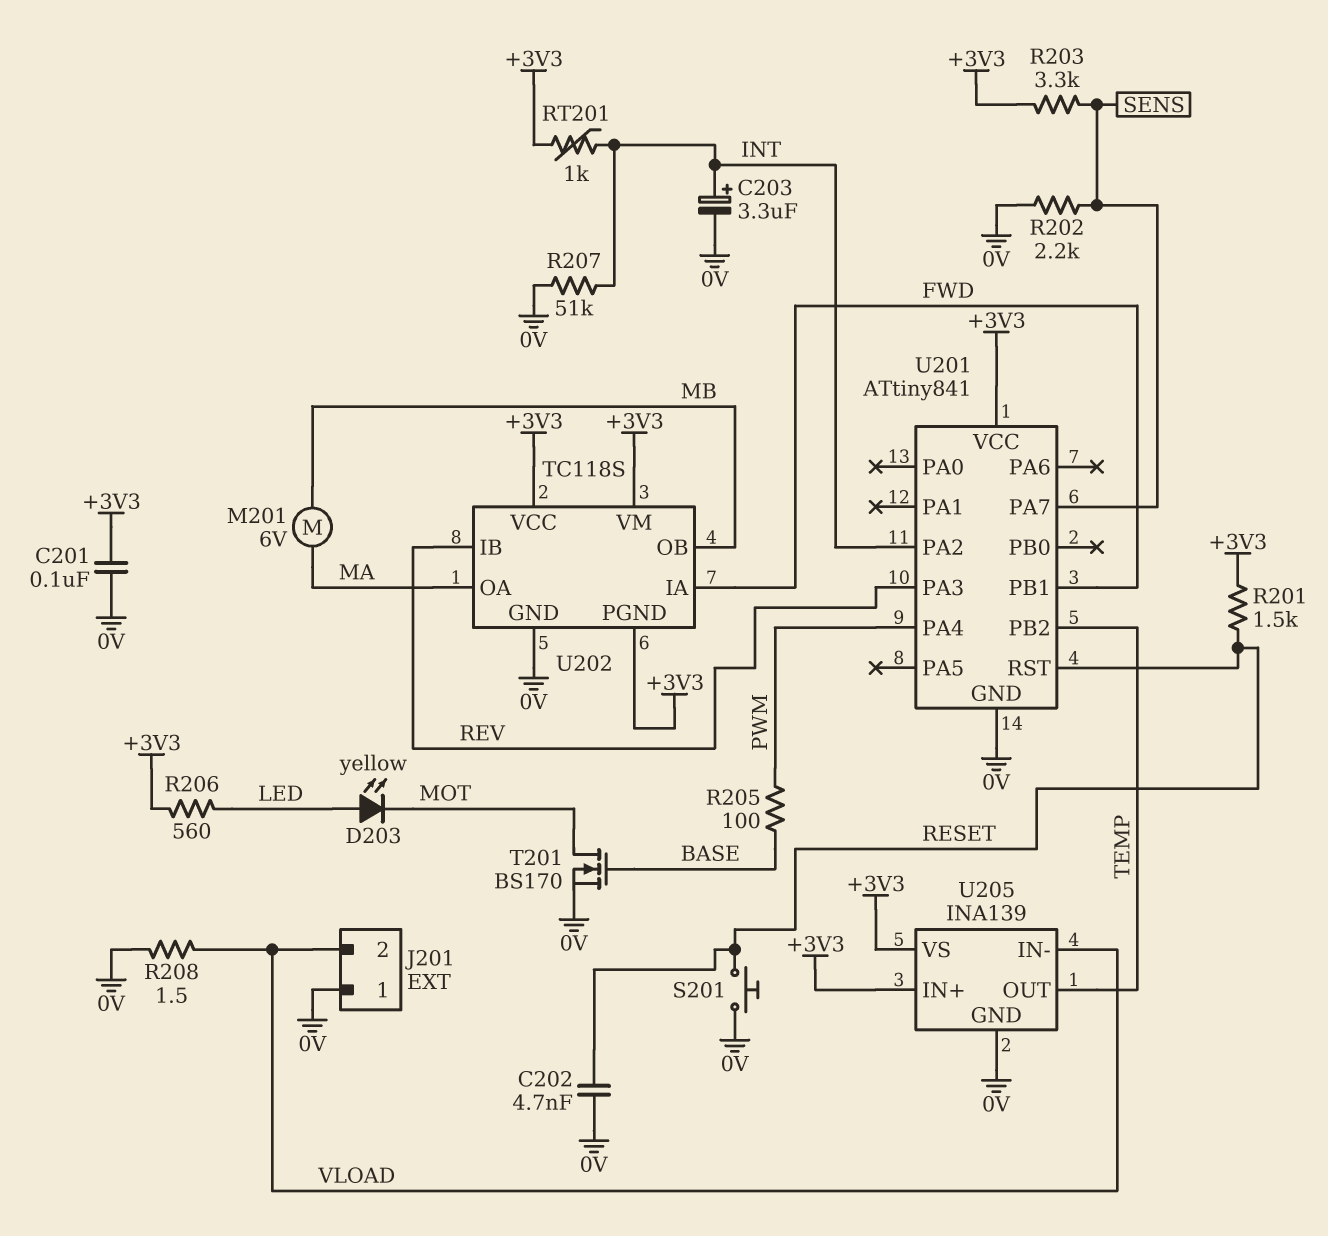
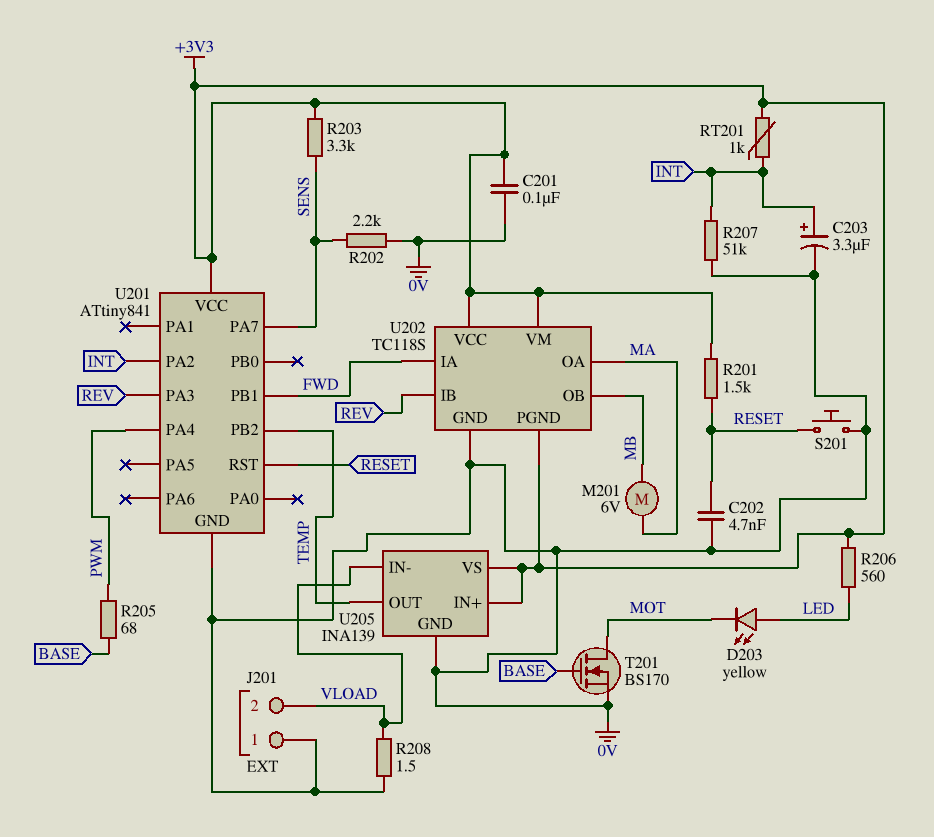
R205: 100 (BASE, PWM) -> 68 (BASE, PWM)

